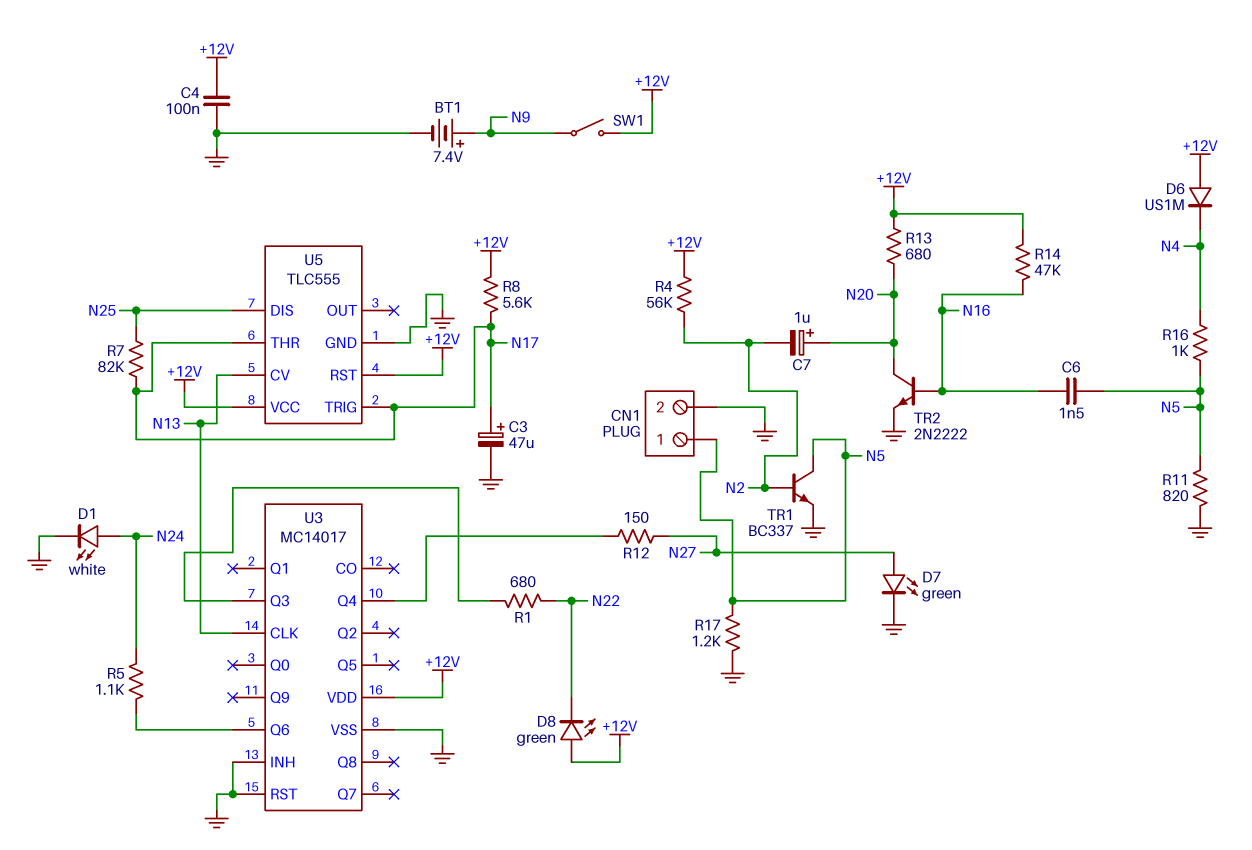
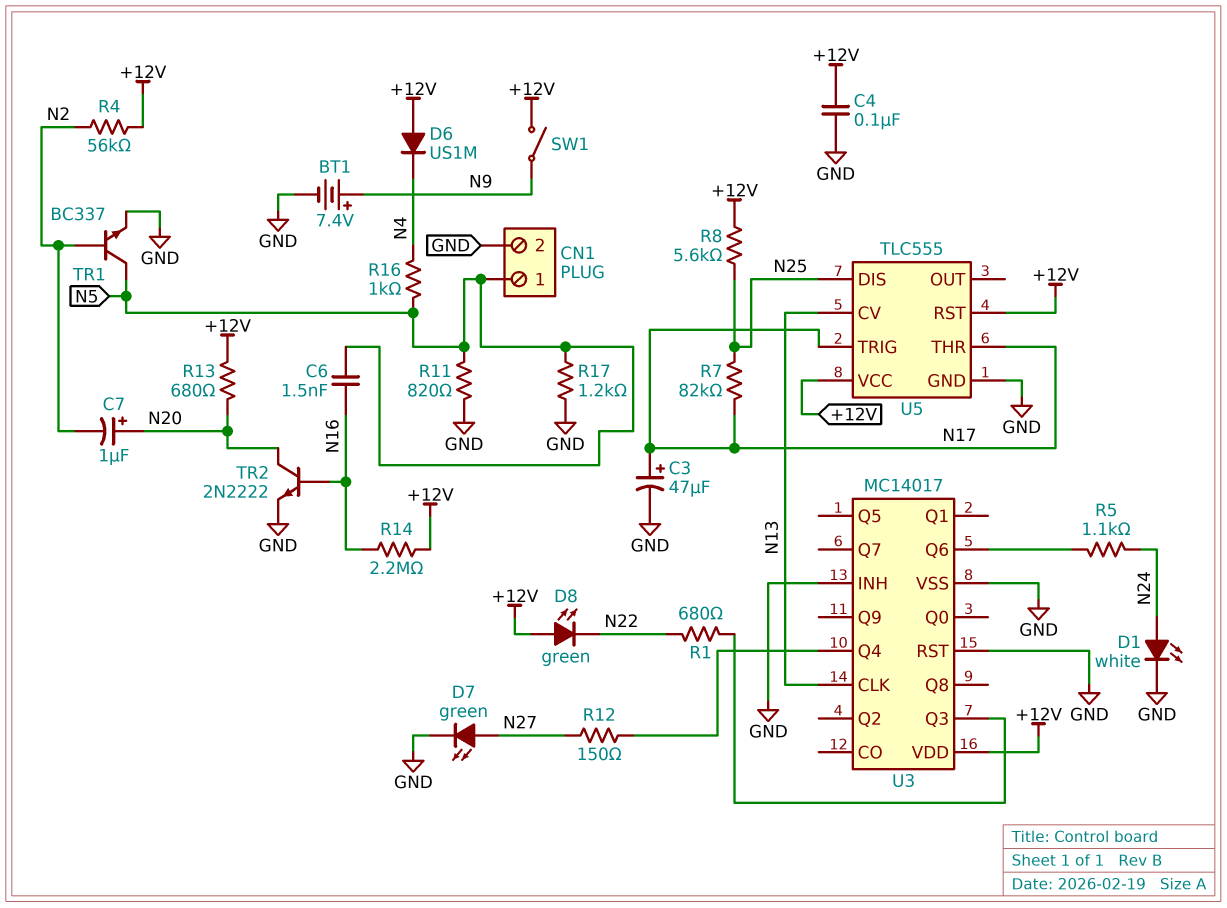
R8: 5.6k (+12V, N17) -> 5.6k (+12V, N25)
R14: 47k (+12V, N16) -> 2.2M (+12V, N16)

